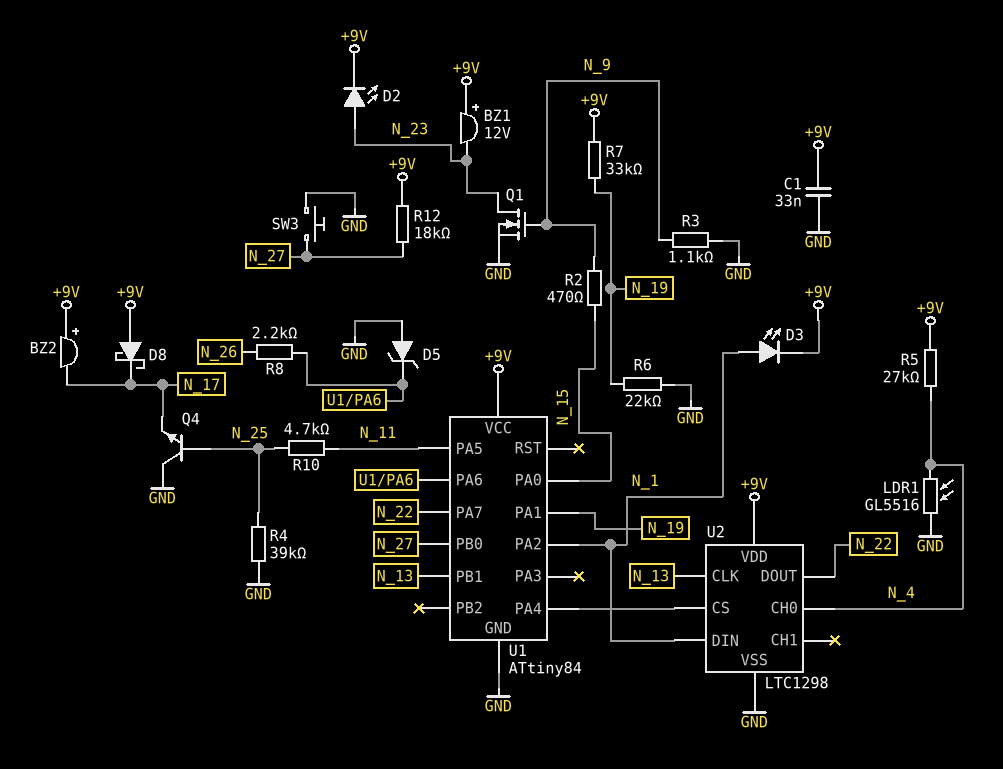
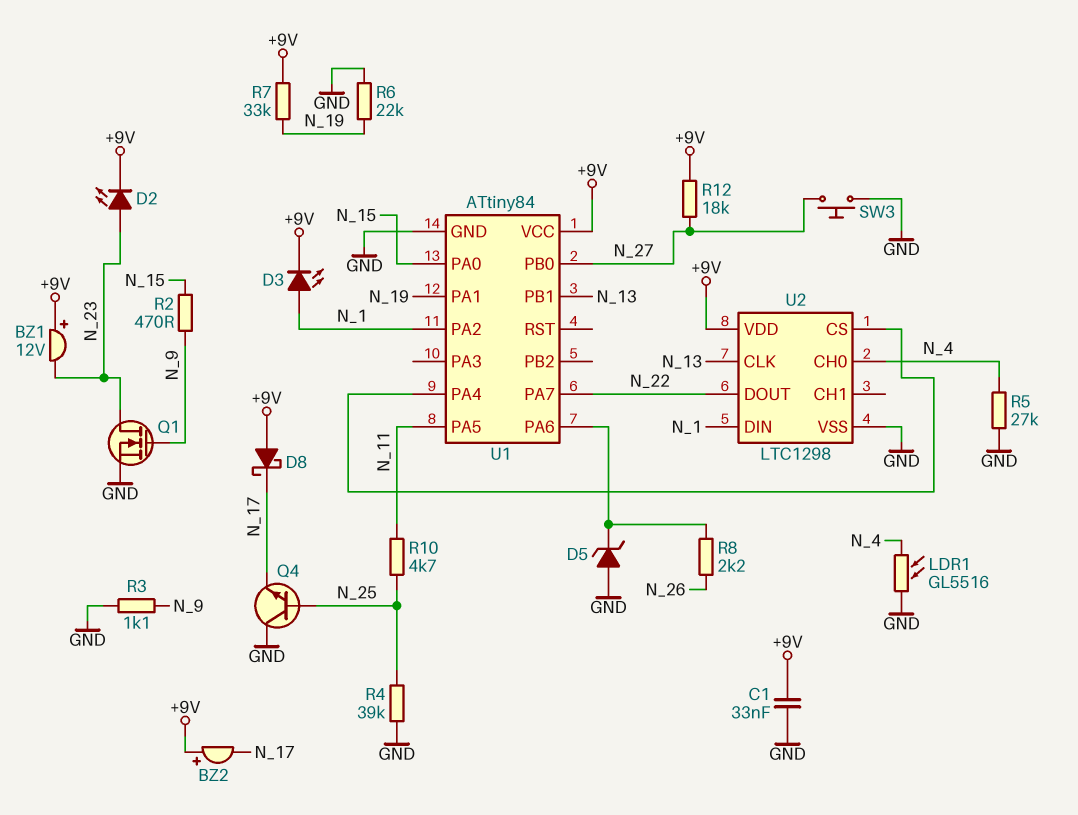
R5: 27k (+9V, N_4) -> 27k (GND, N_4)

